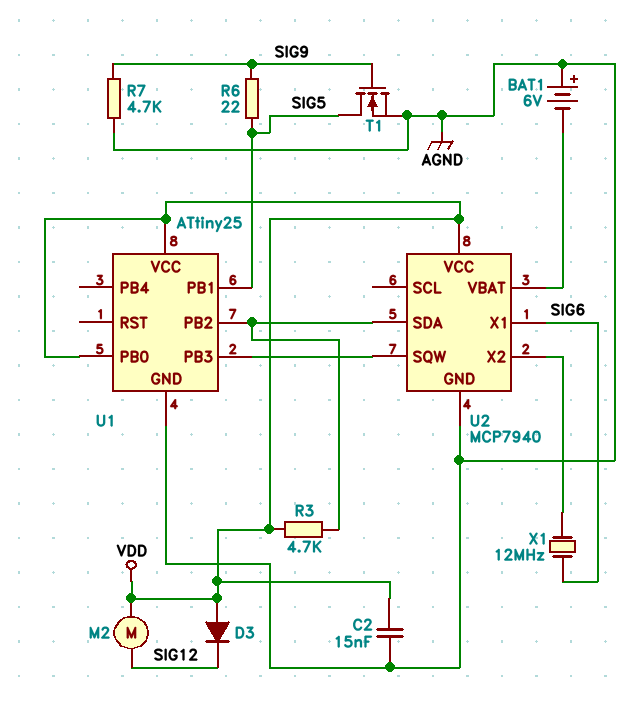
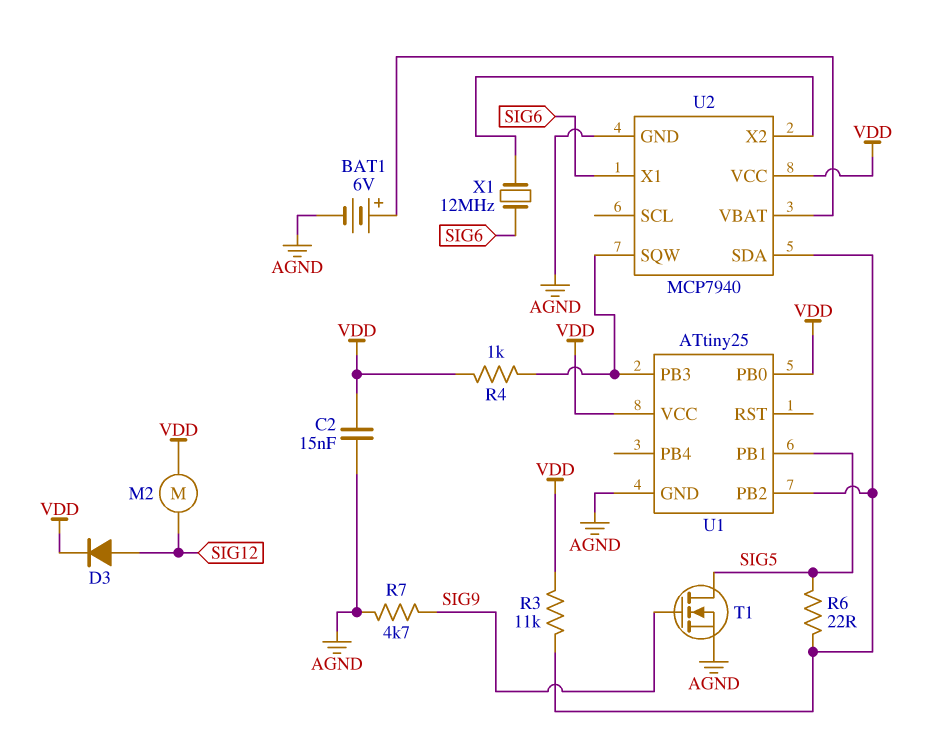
BAT1: 6V (plus AGND, minus U2/VBAT) -> 6V (plus U2/VBAT, minus AGND)
D3: diode (A VDD, K SIG12) -> diode (A SIG12, K VDD)
R3: 4.7k (U1/PB2, VDD) -> 11k (U1/PB2, VDD)
R4: none -> 1k (U1/PB3, VDD)
R6: 22 (SIG5, SIG9) -> 22 (SIG5, U1/PB2)

